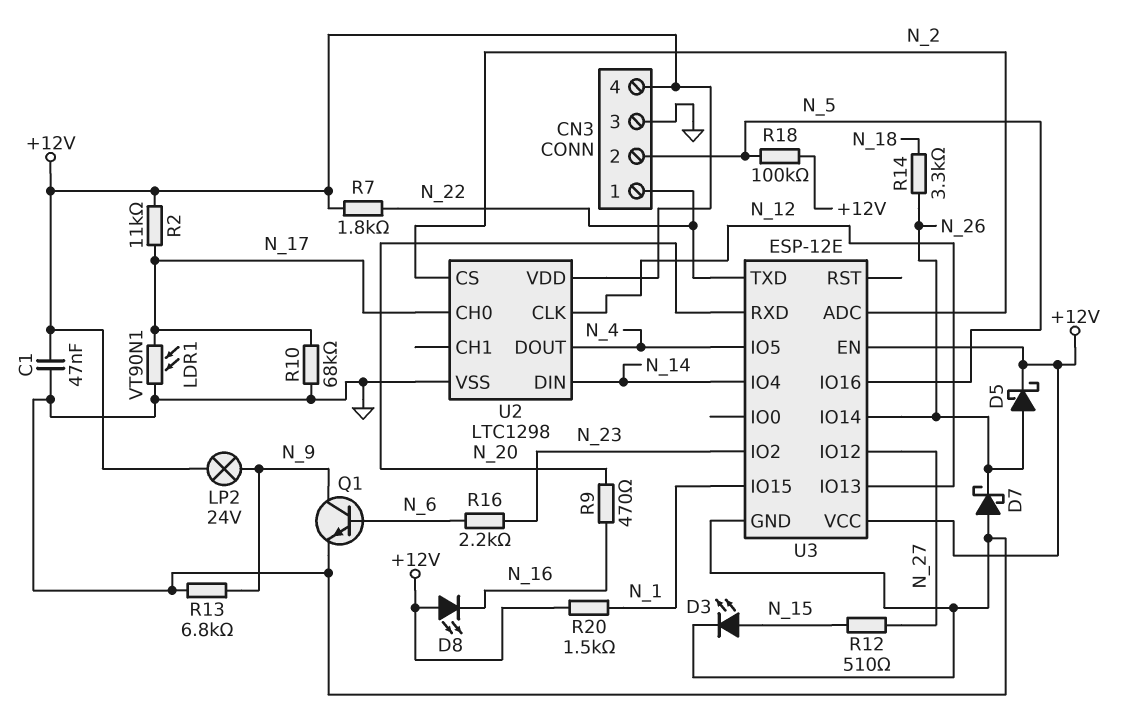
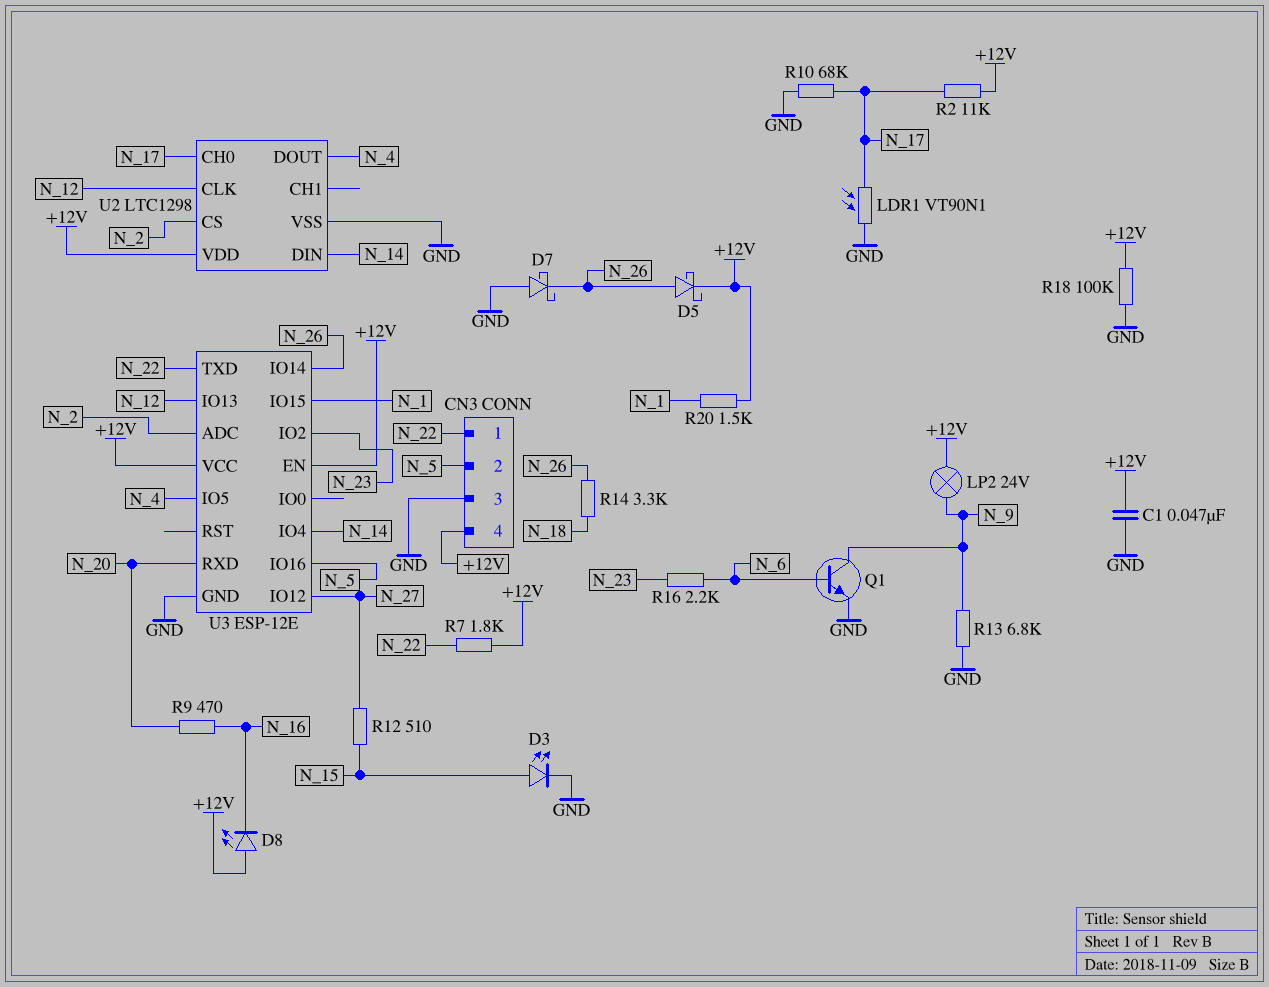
R18: 100k (+12V, N_5) -> 100k (+12V, GND)

